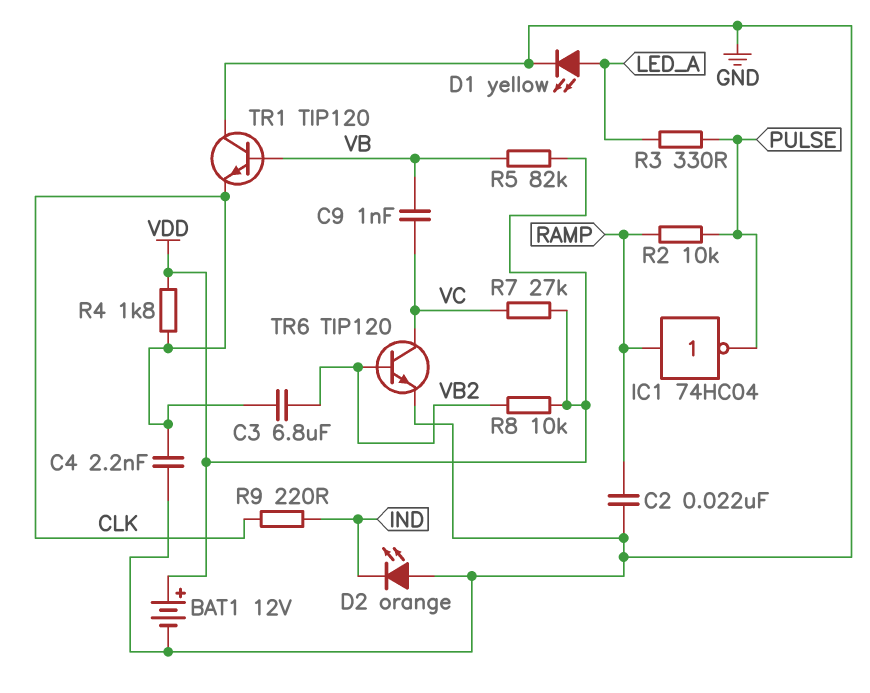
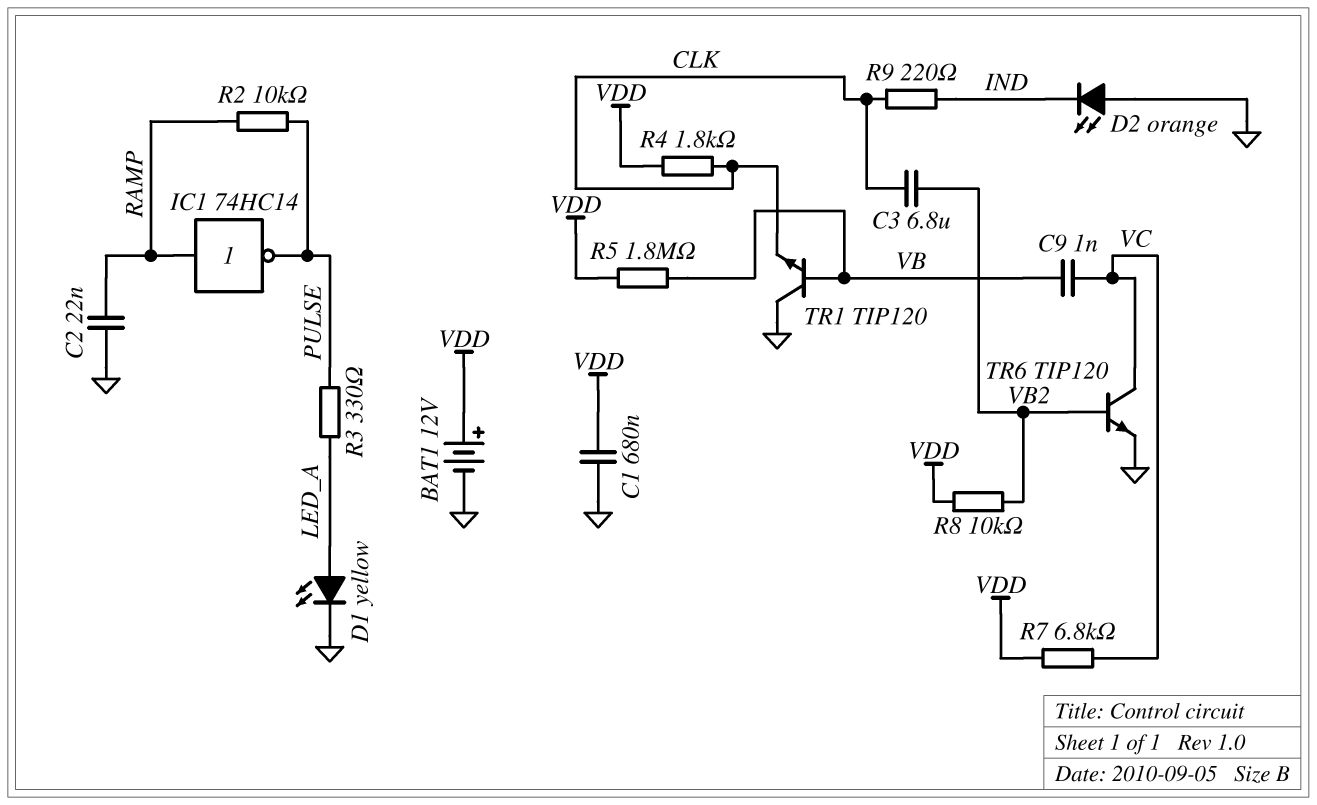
C1: none -> 680nF (GND, VDD)
C4: 2.2nF (CLK, GND) -> none
IC1: NOT 74HC04 (in RAMP, out PULSE) -> NOT 74HC14 (in RAMP, out PULSE)
R5: 82k (VB, VDD) -> 1.8M (VB, VDD)
R7: 27k (VC, VDD) -> 6.8k (VC, VDD)

